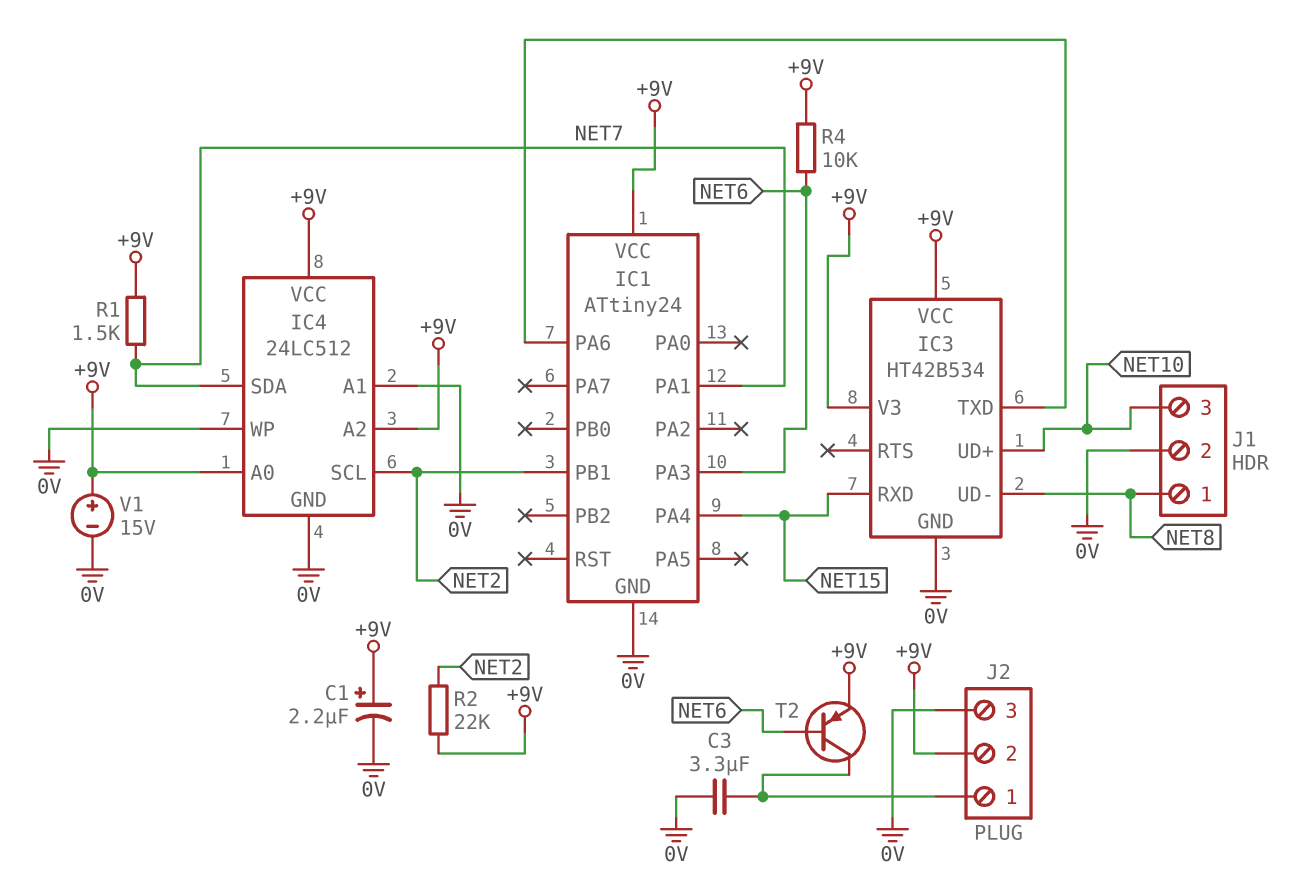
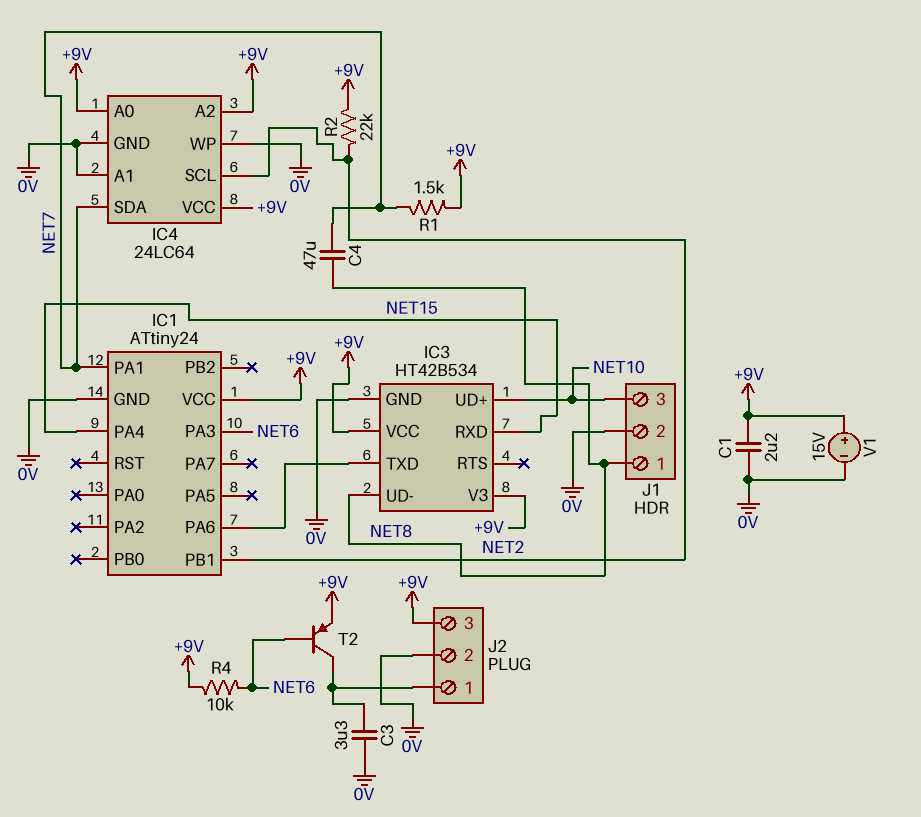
C1: 2.2uF (plus +9V, minus 0V) -> 2.2uF (+9V, 0V)
C4: none -> 47uF (NET7, NET8)
IC4: 24LC512 -> 24LC64
J2 pin 2: +9V -> 0V
J2 pin 3: 0V -> +9V

